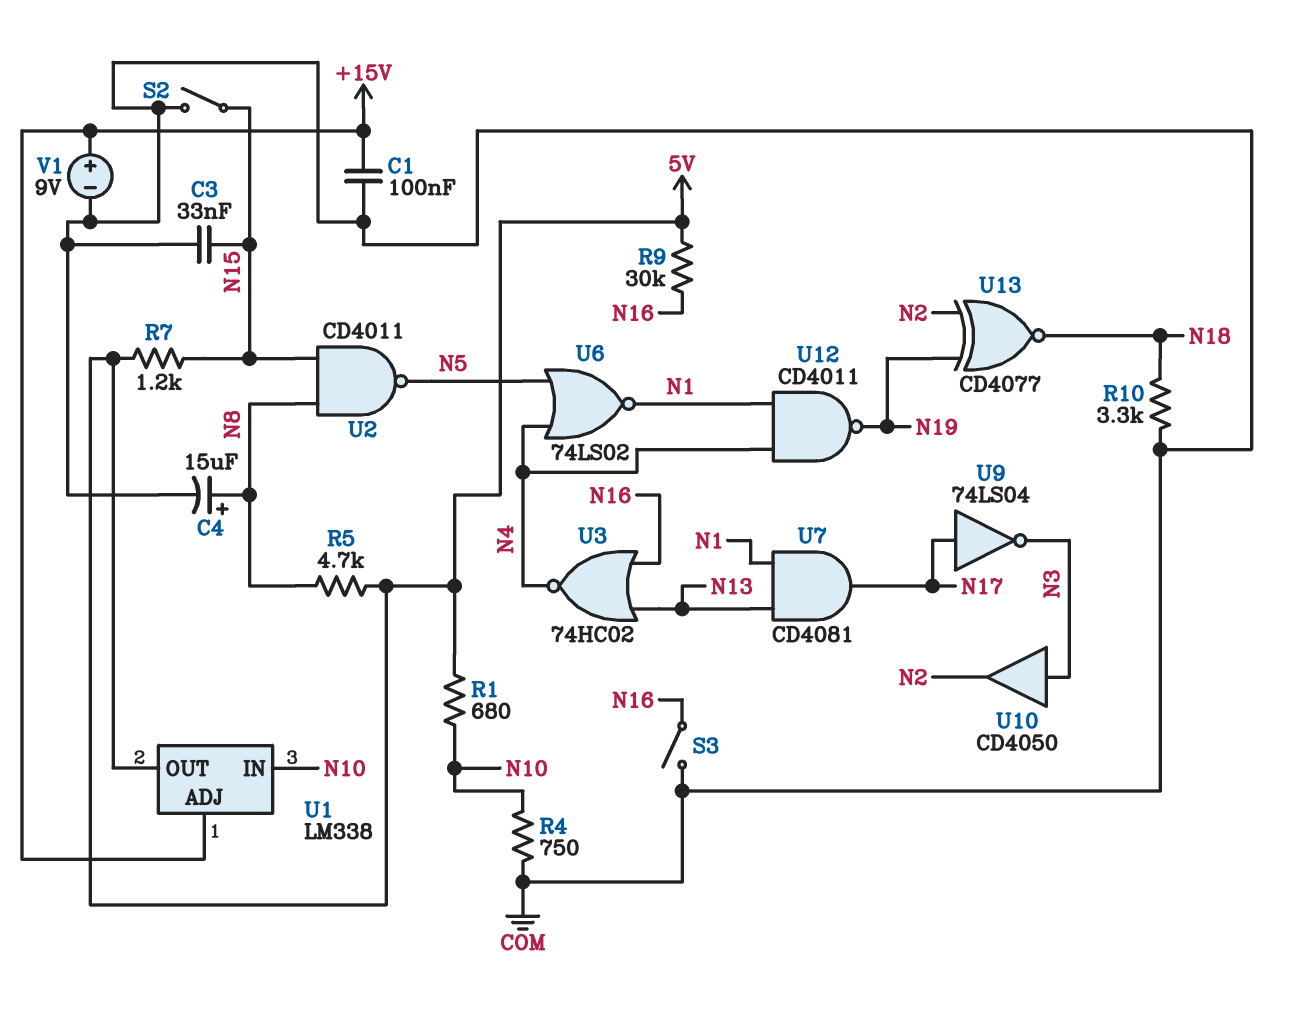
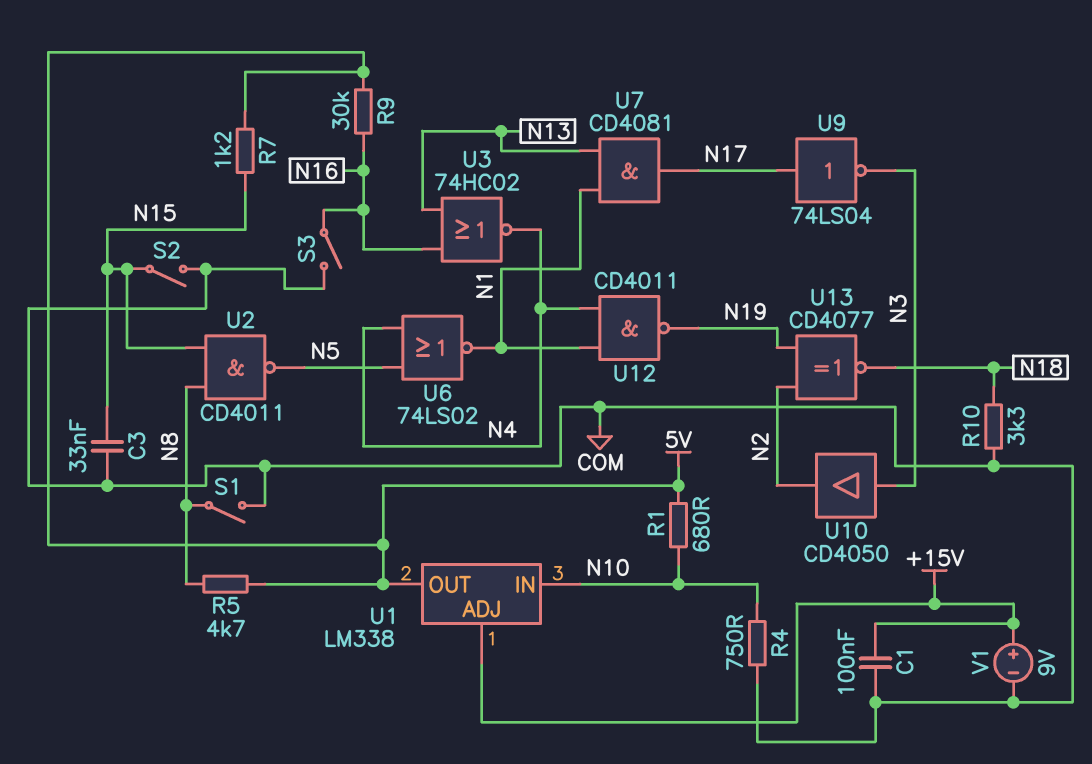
C4: 15uF (plus N8, minus COM) -> none
S1: none -> switch (COM, N8)

